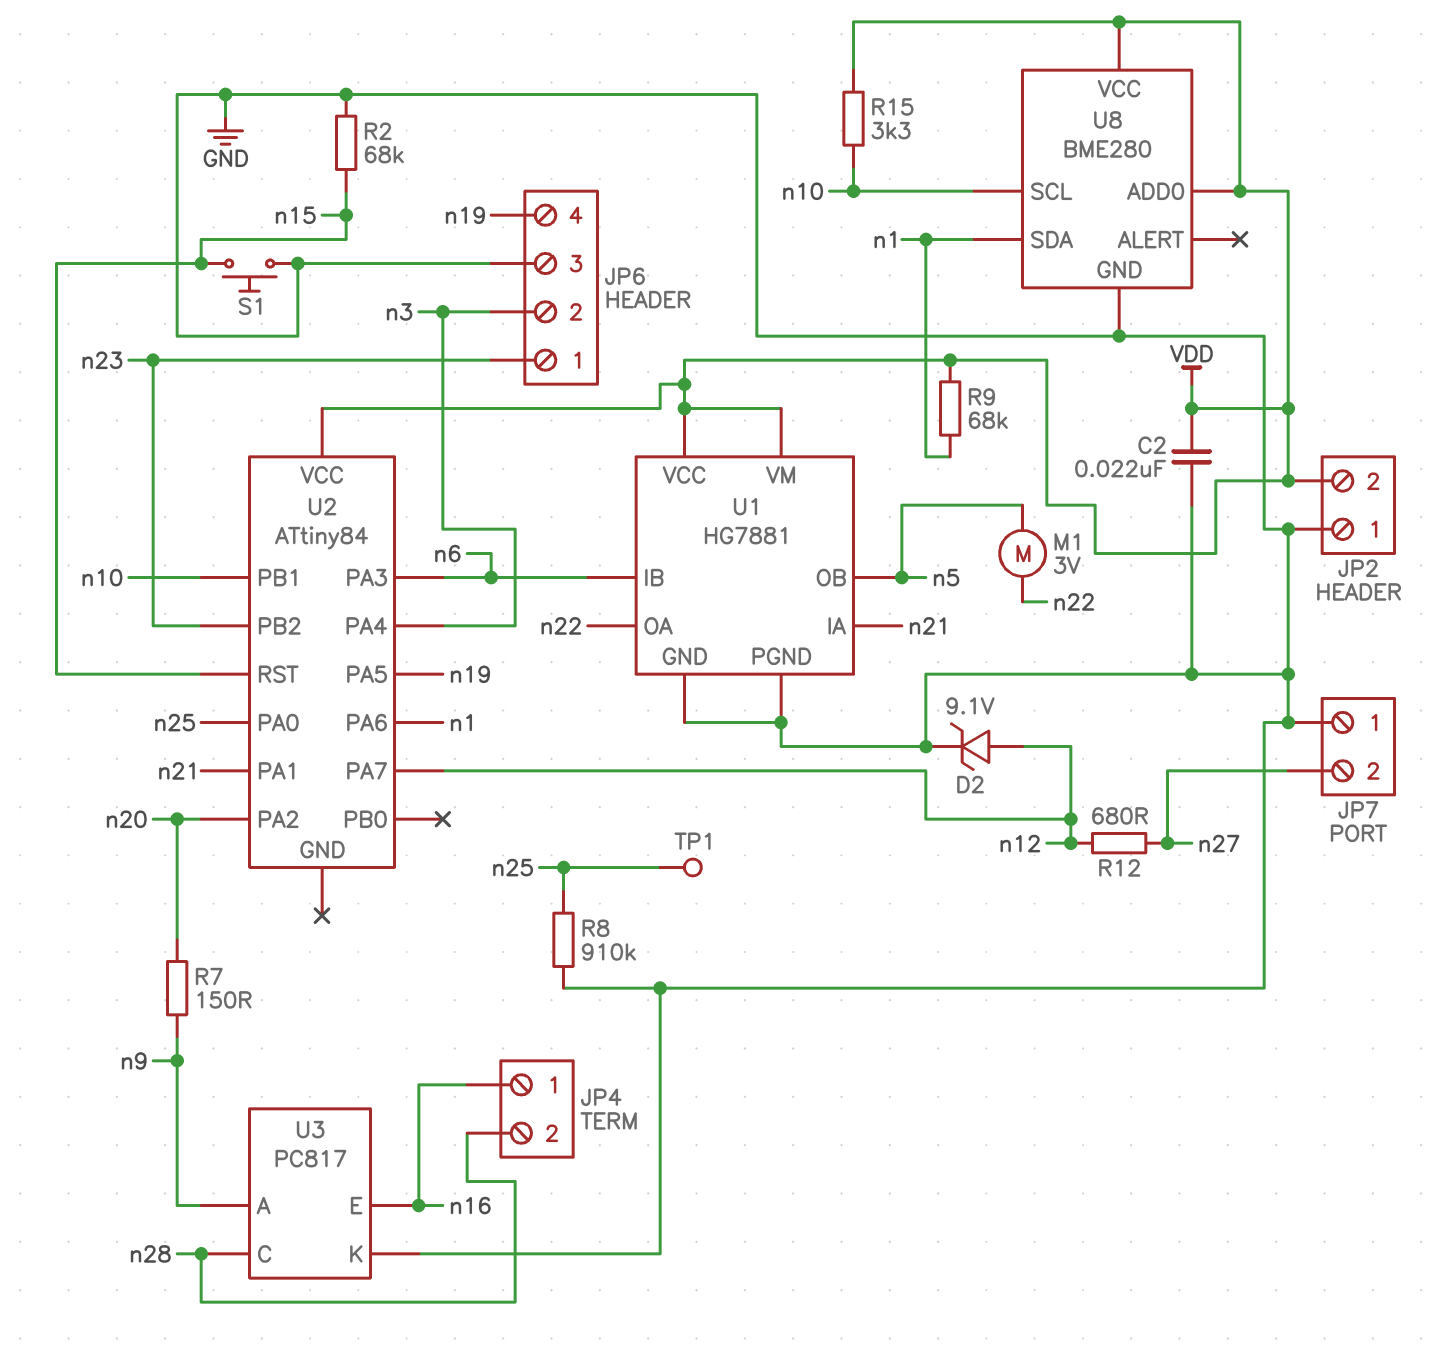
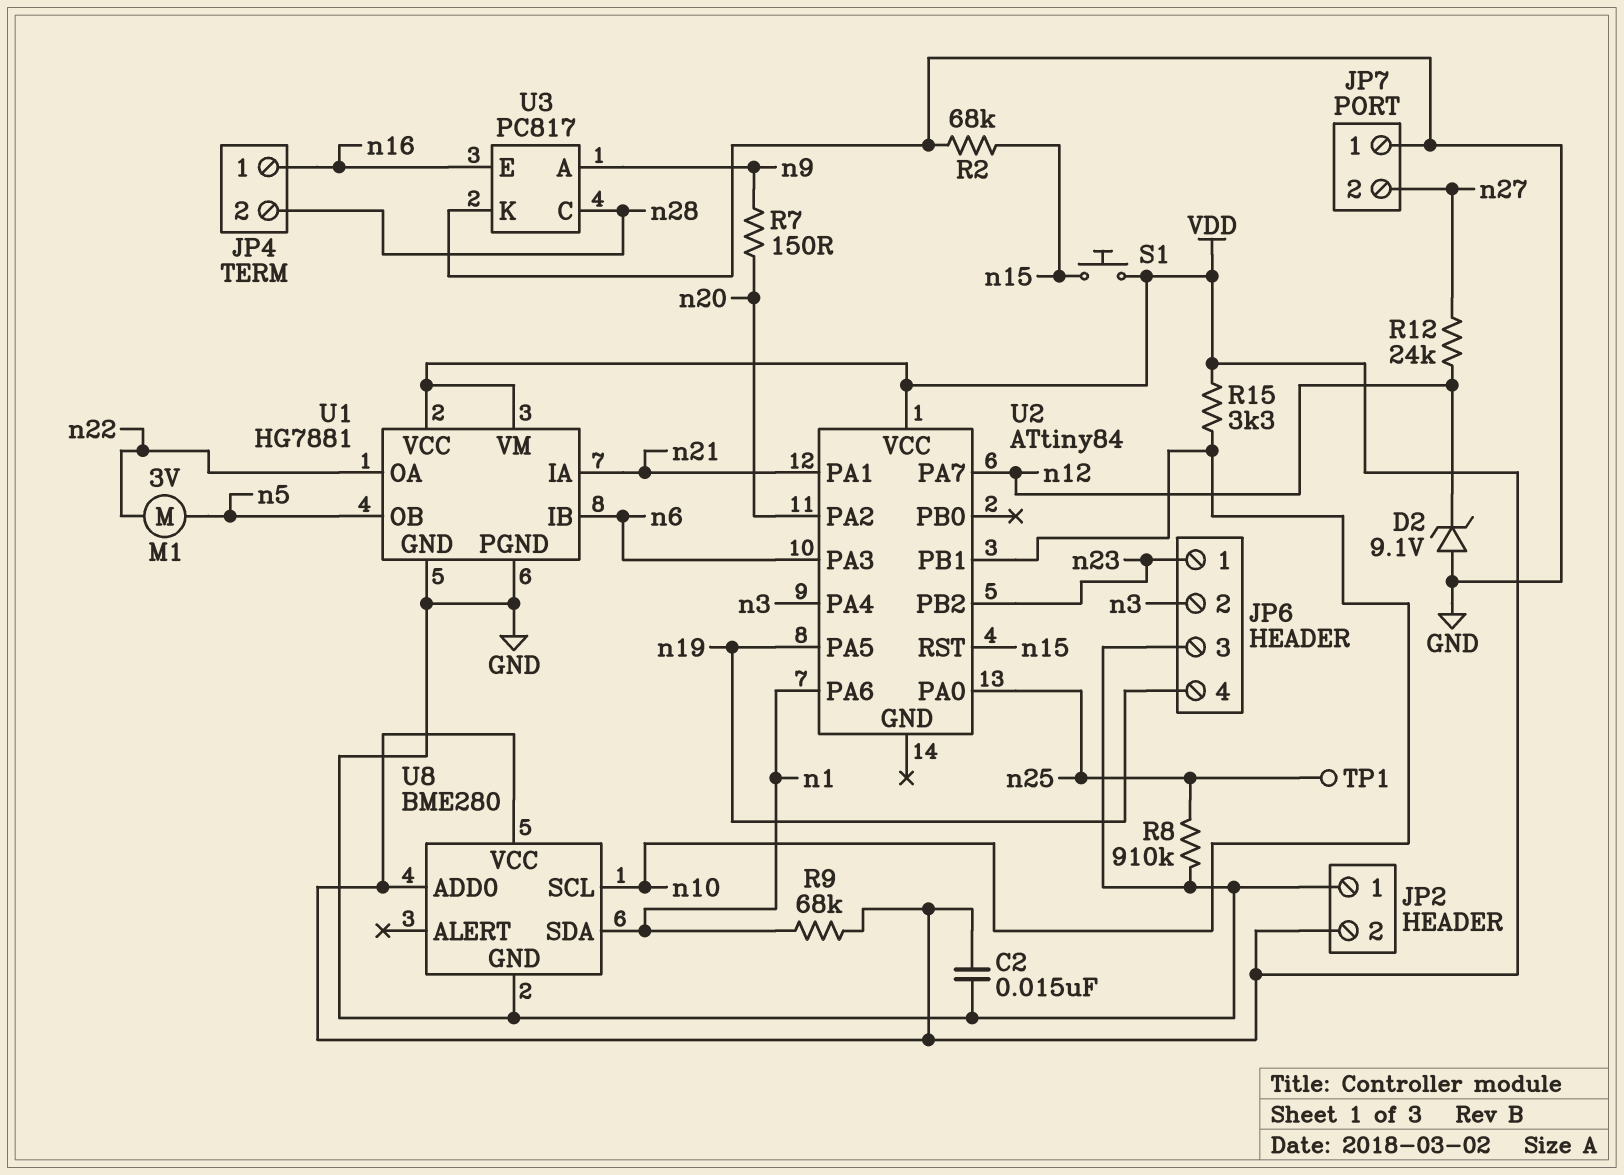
C2: 22nF (GND, VDD) -> 15nF (GND, VDD)
D2: zener 9.1V (A n12, K GND) -> zener 9.1V (A GND, K n12)
R12: 680 (n12, n27) -> 24k (n12, n27)
S1: button (GND, n15) -> button (VDD, n15)

